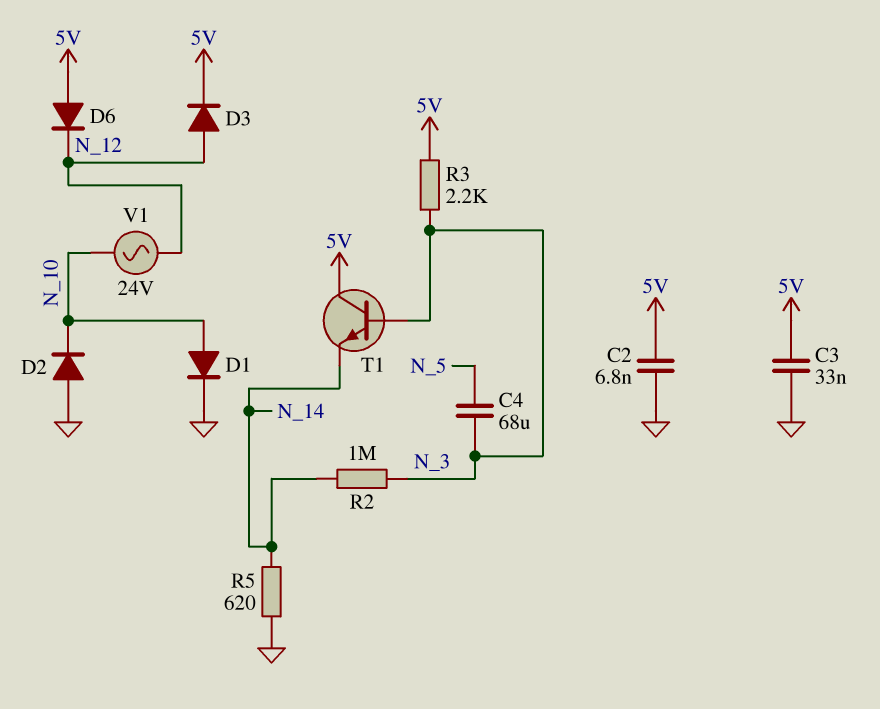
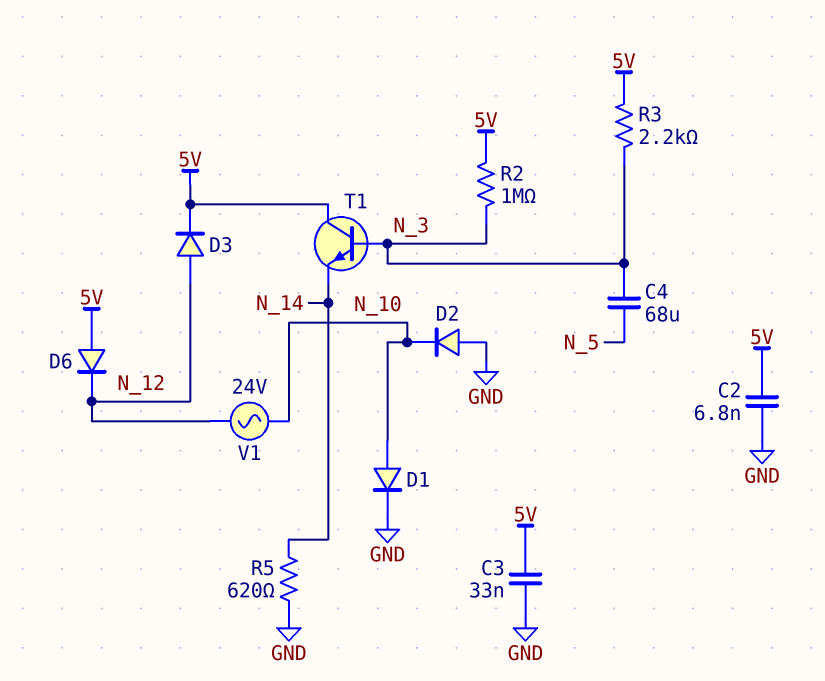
R2: 1M (N_3, N_14) -> 1M (5V, N_3)

